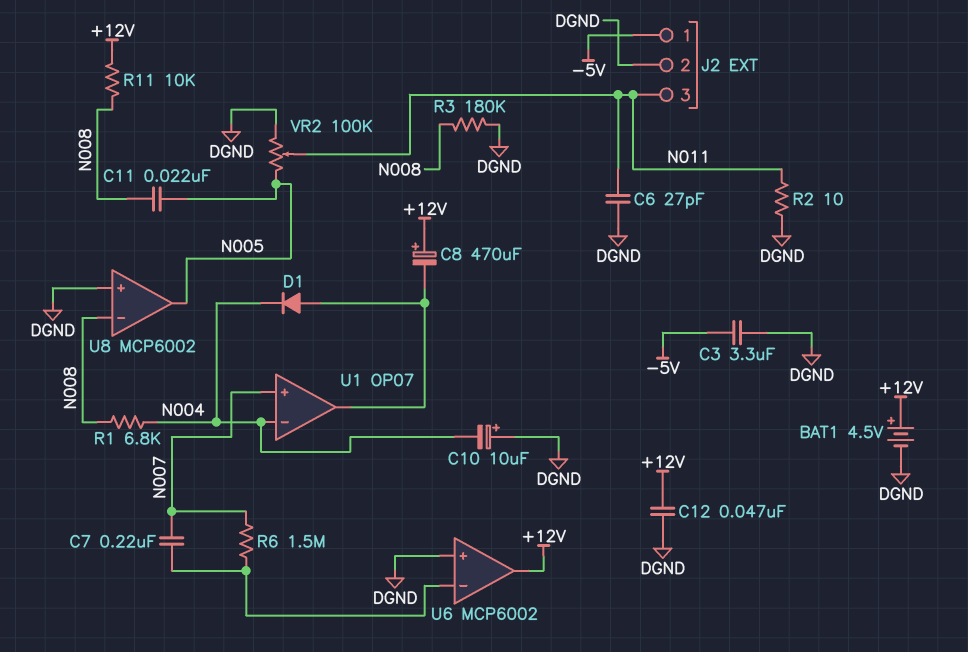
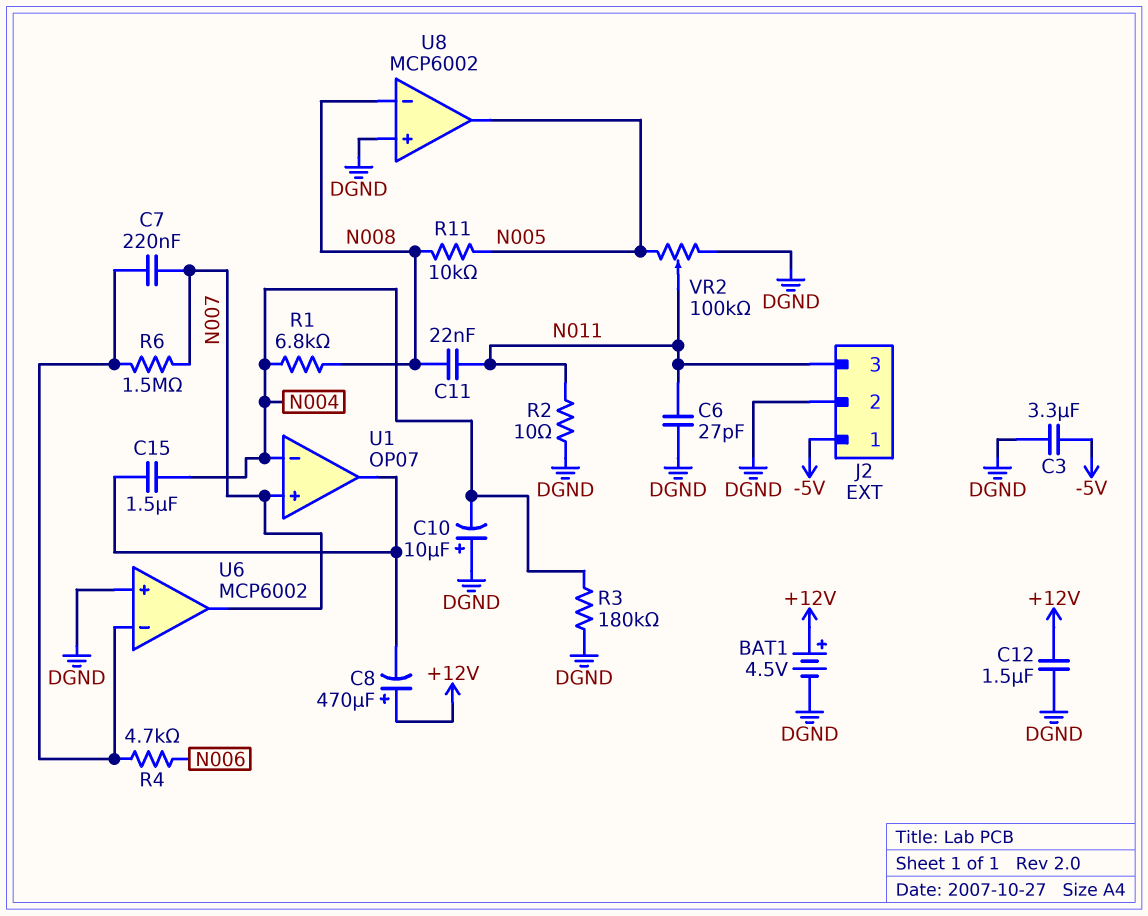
C11: 22nF (N005, N008) -> 22nF (N008, N011)
C12: 47nF (+12V, DGND) -> 1.5uF (+12V, DGND)
C15: none -> 1.5uF (N004, U1/out)
D1: diode (A U1/out, K N004) -> none
R3: 180k (DGND, N008) -> 180k (DGND, N004)
R4: none -> 4.7k (N006, U6/in-)
R11: 10k (+12V, N008) -> 10k (N005, N008)
U6 pin out: +12V -> N007

